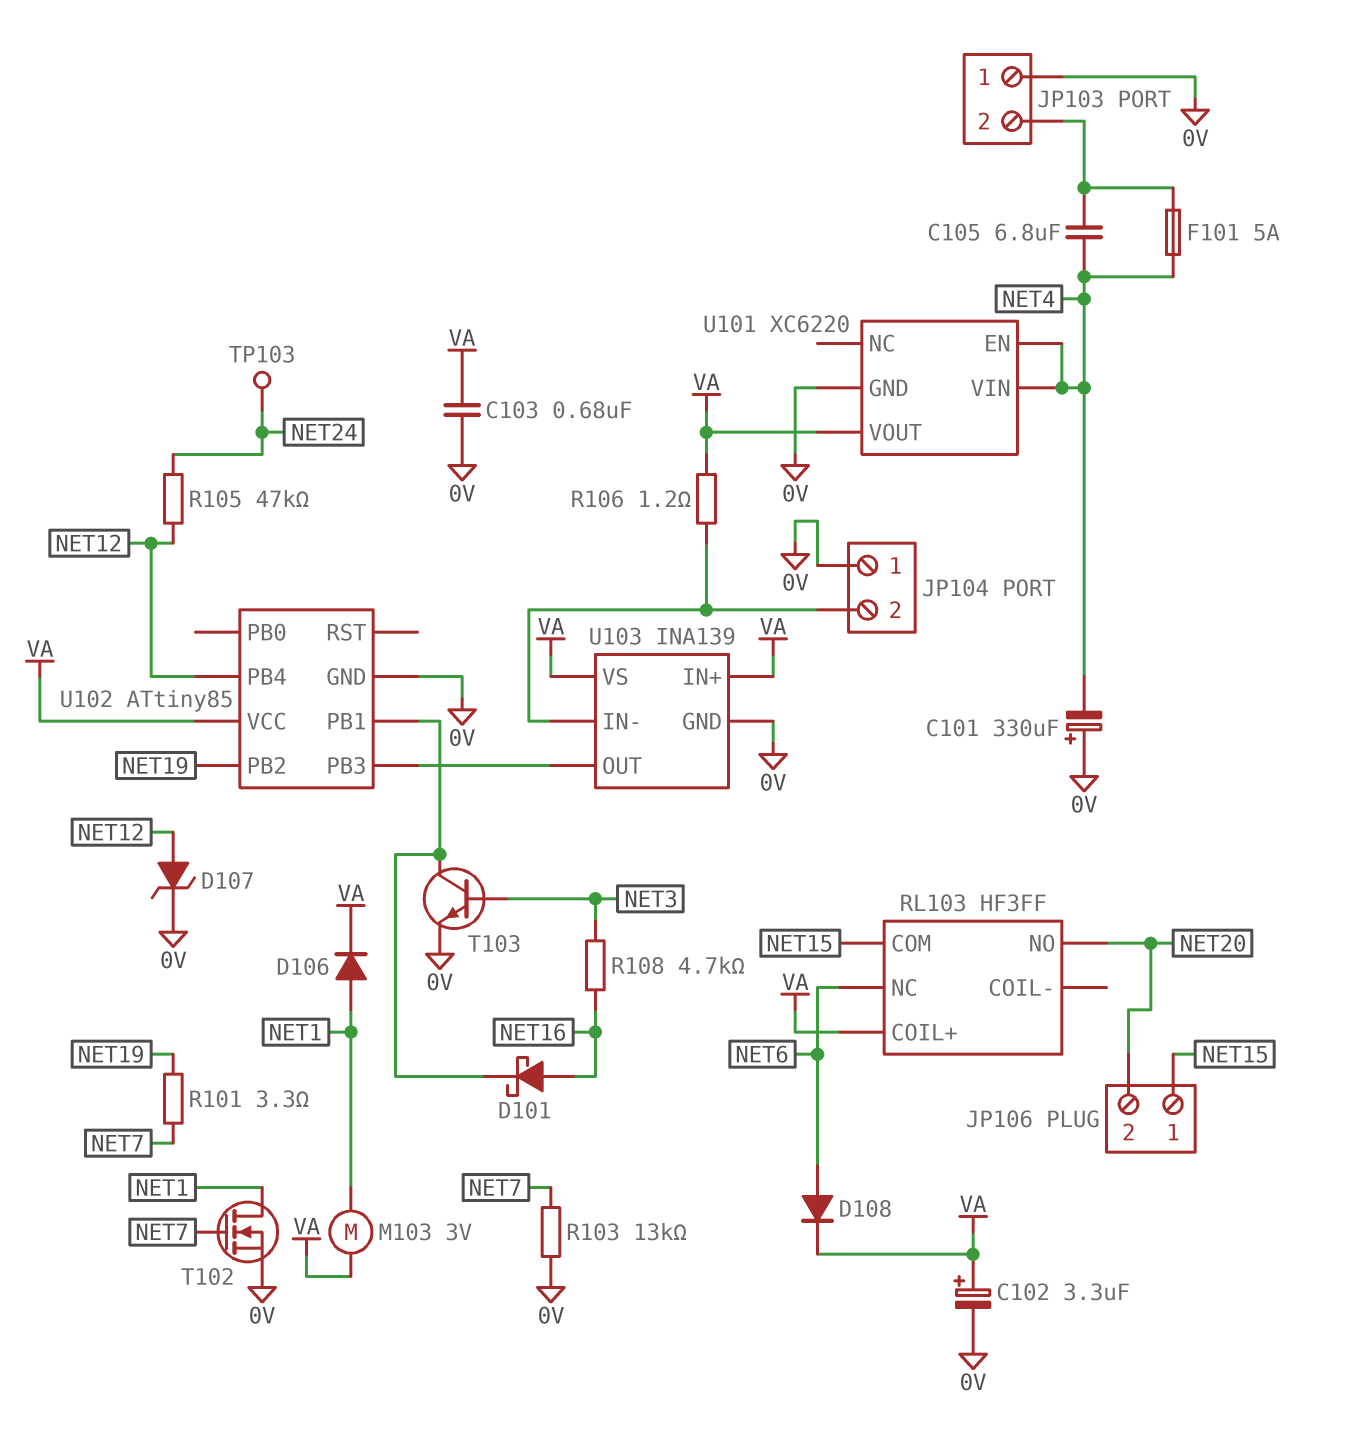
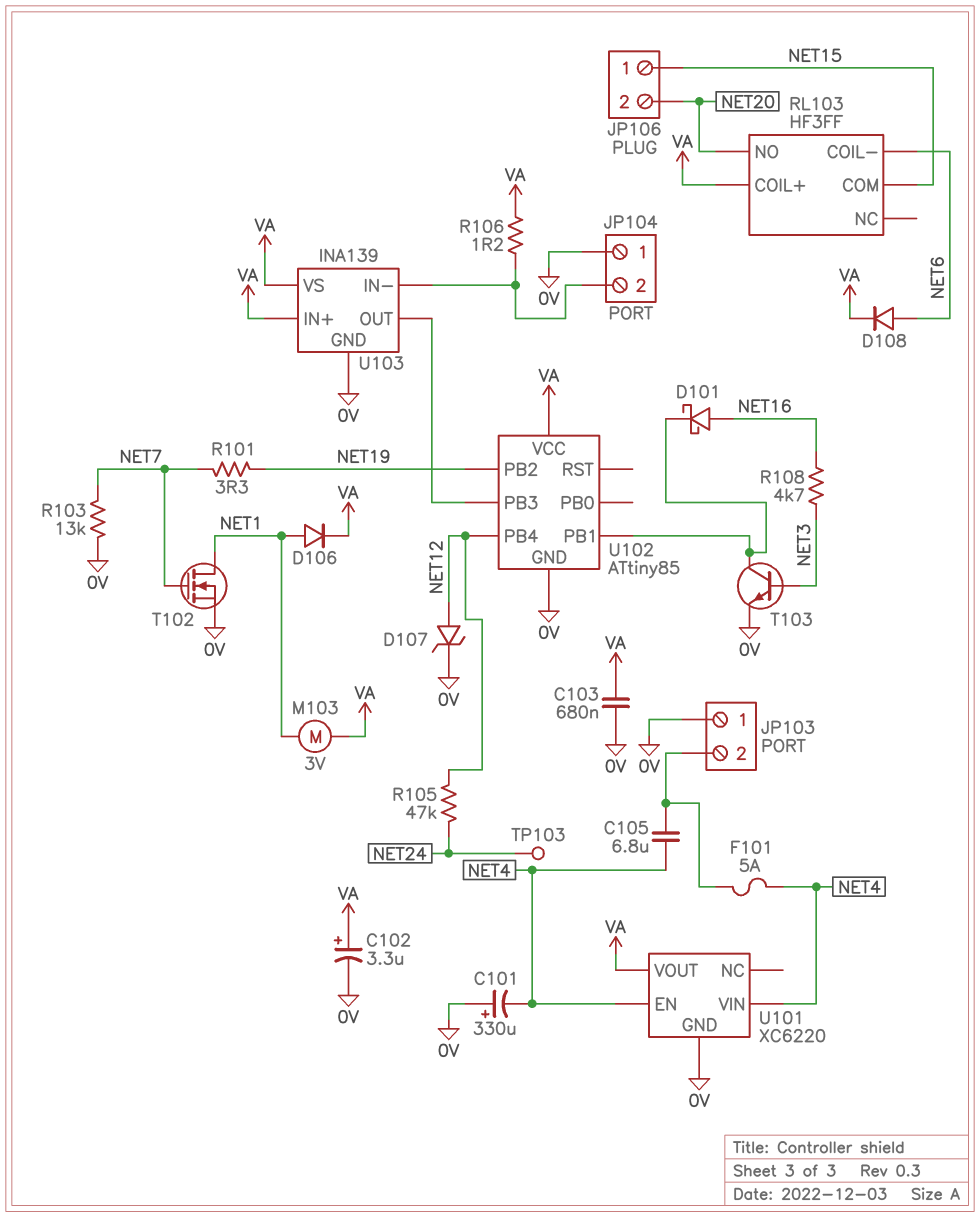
RL103 pin COIL-: none -> NET6
RL103 pin NC: NET6 -> none

